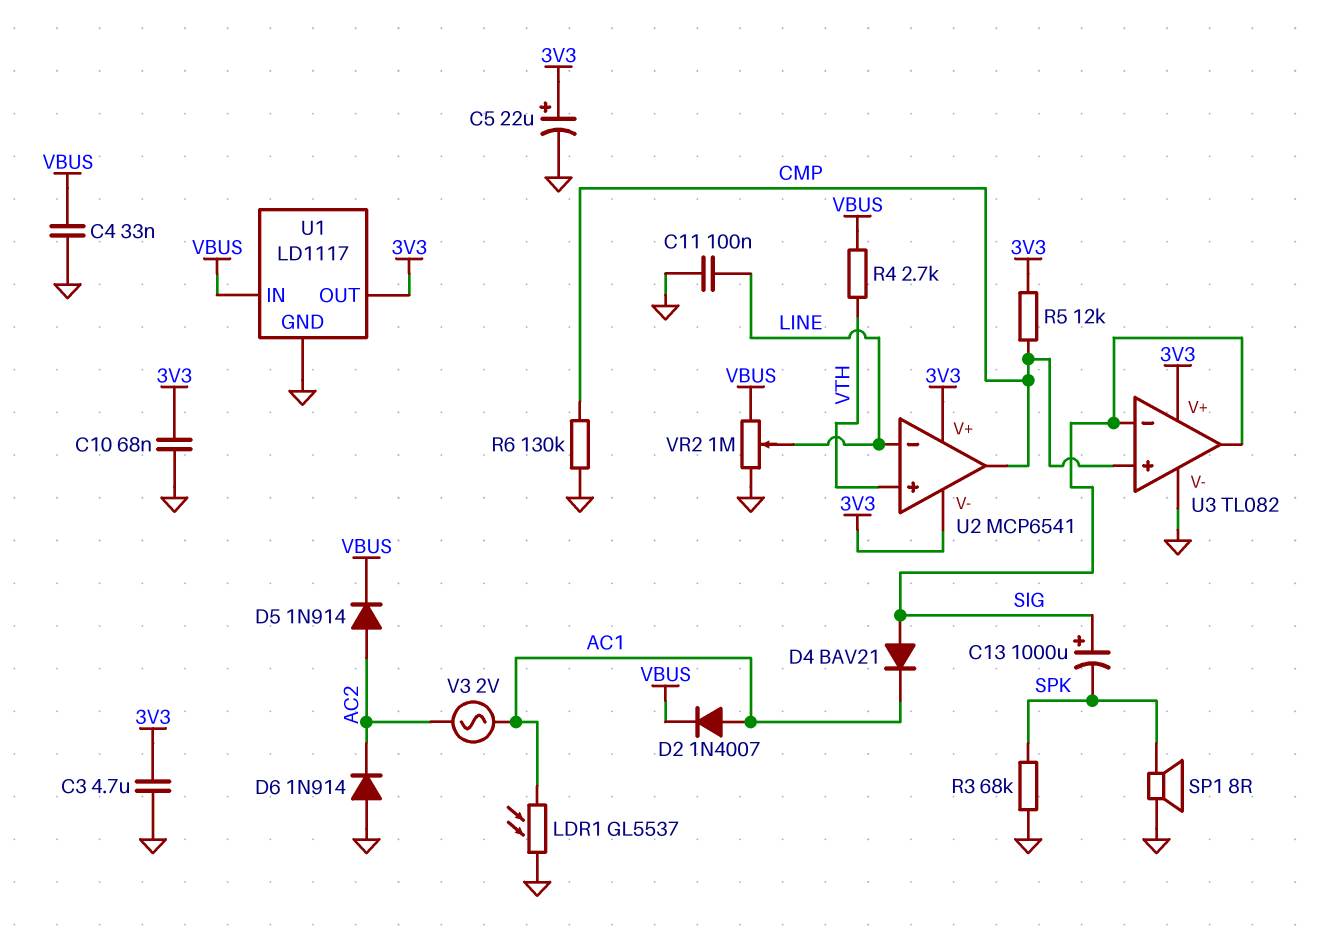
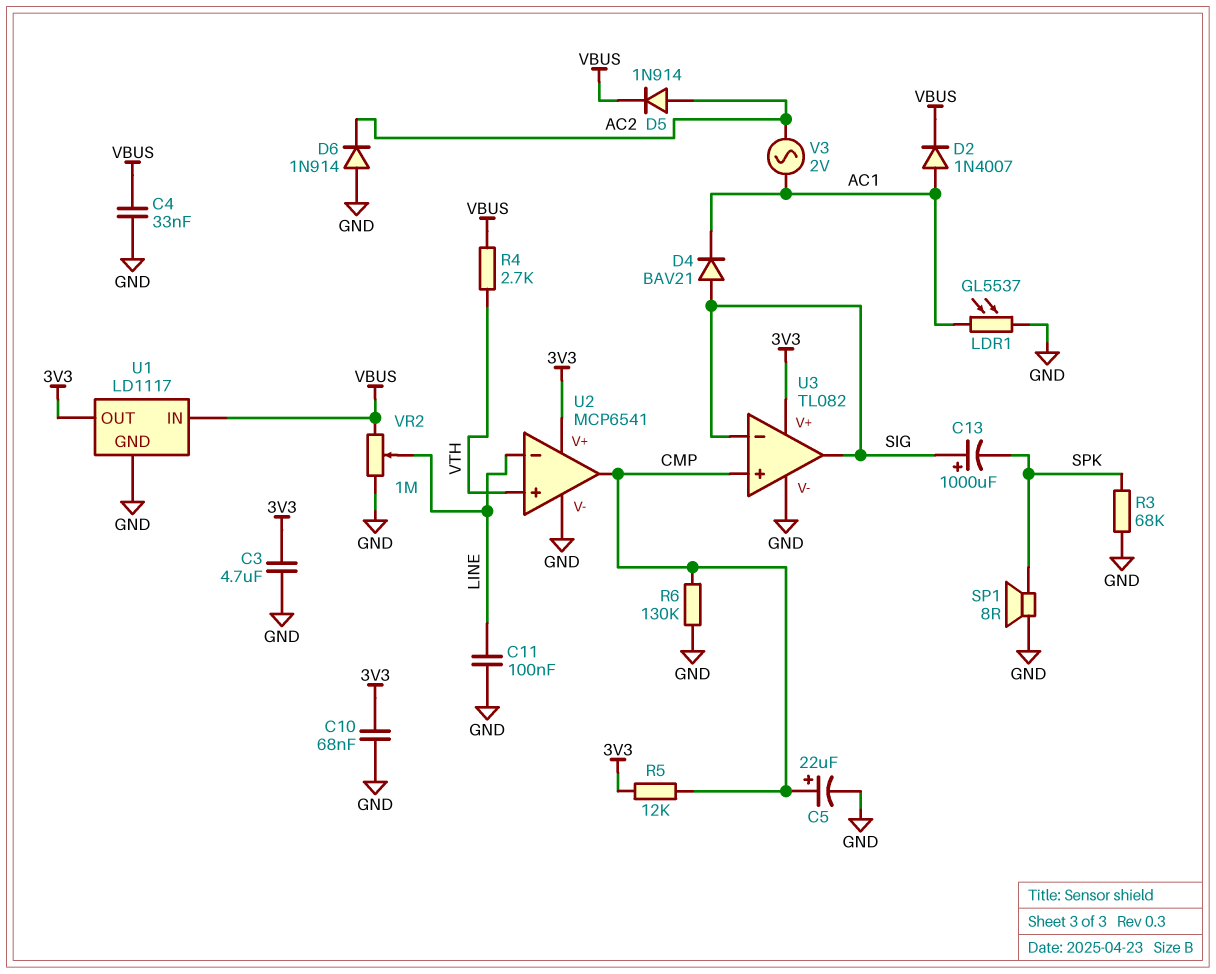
C5: 22uF (plus 3V3, minus GND) -> 22uF (plus CMP, minus GND)
U2 pin V-: 3V3 -> GND

